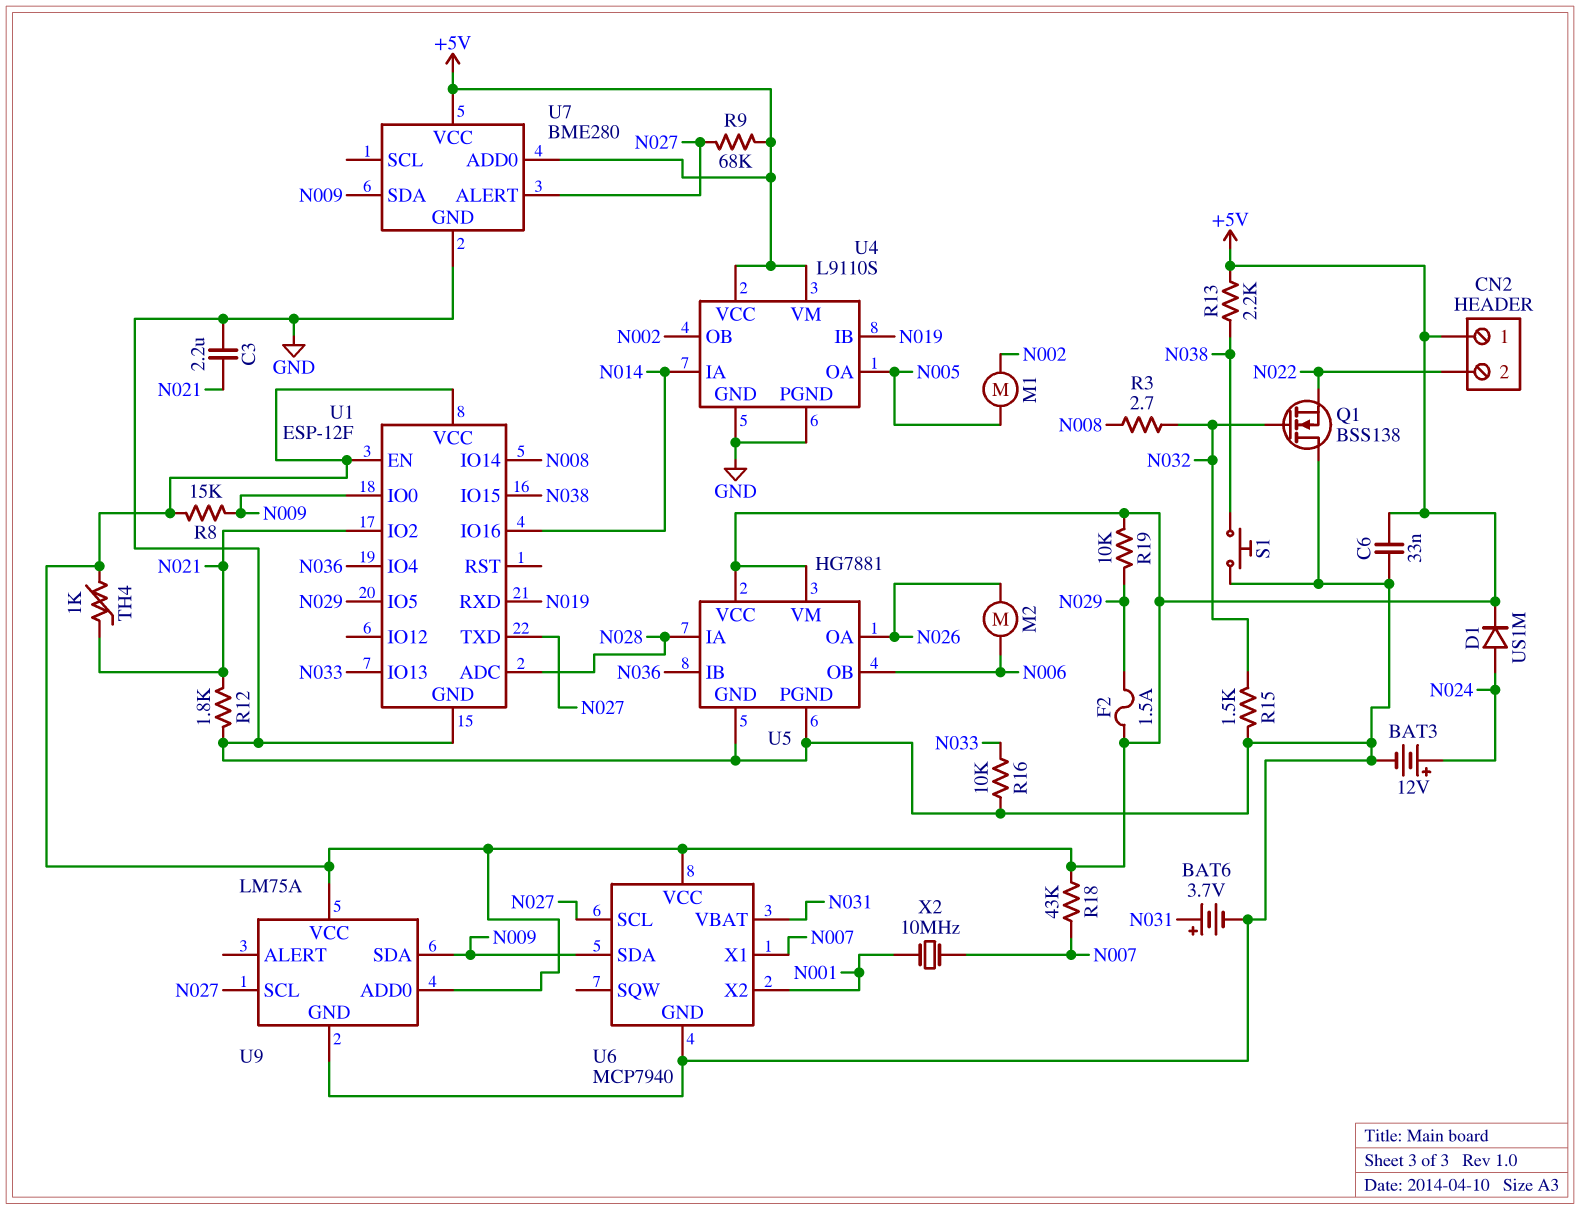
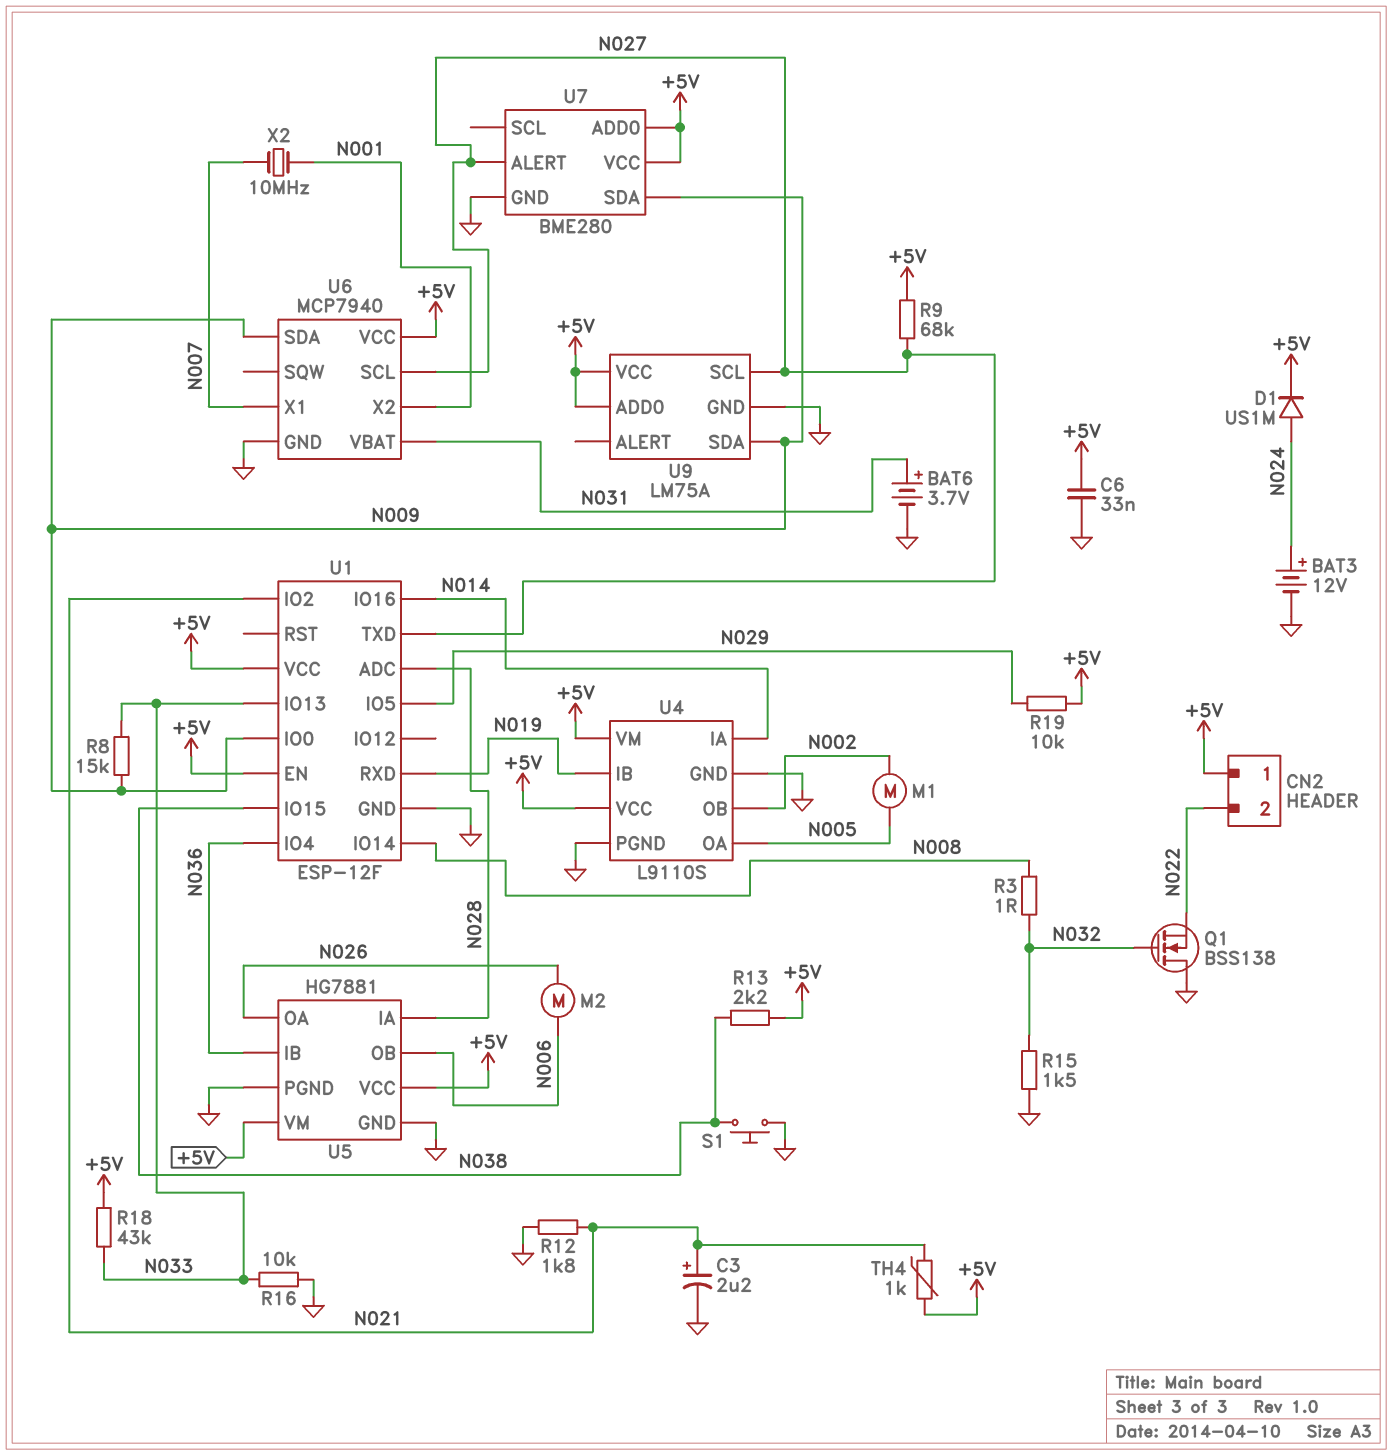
C3: 2.2uF (GND, N021) -> 2.2uF (plus N021, minus GND)
F2: 1.5A (+5V, N029) -> none
R3: 2.7 (N008, N032) -> 1 (N008, N032)
R8: 15k (+5V, N009) -> 15k (N009, N033)
R18: 43k (+5V, N007) -> 43k (+5V, N033)

